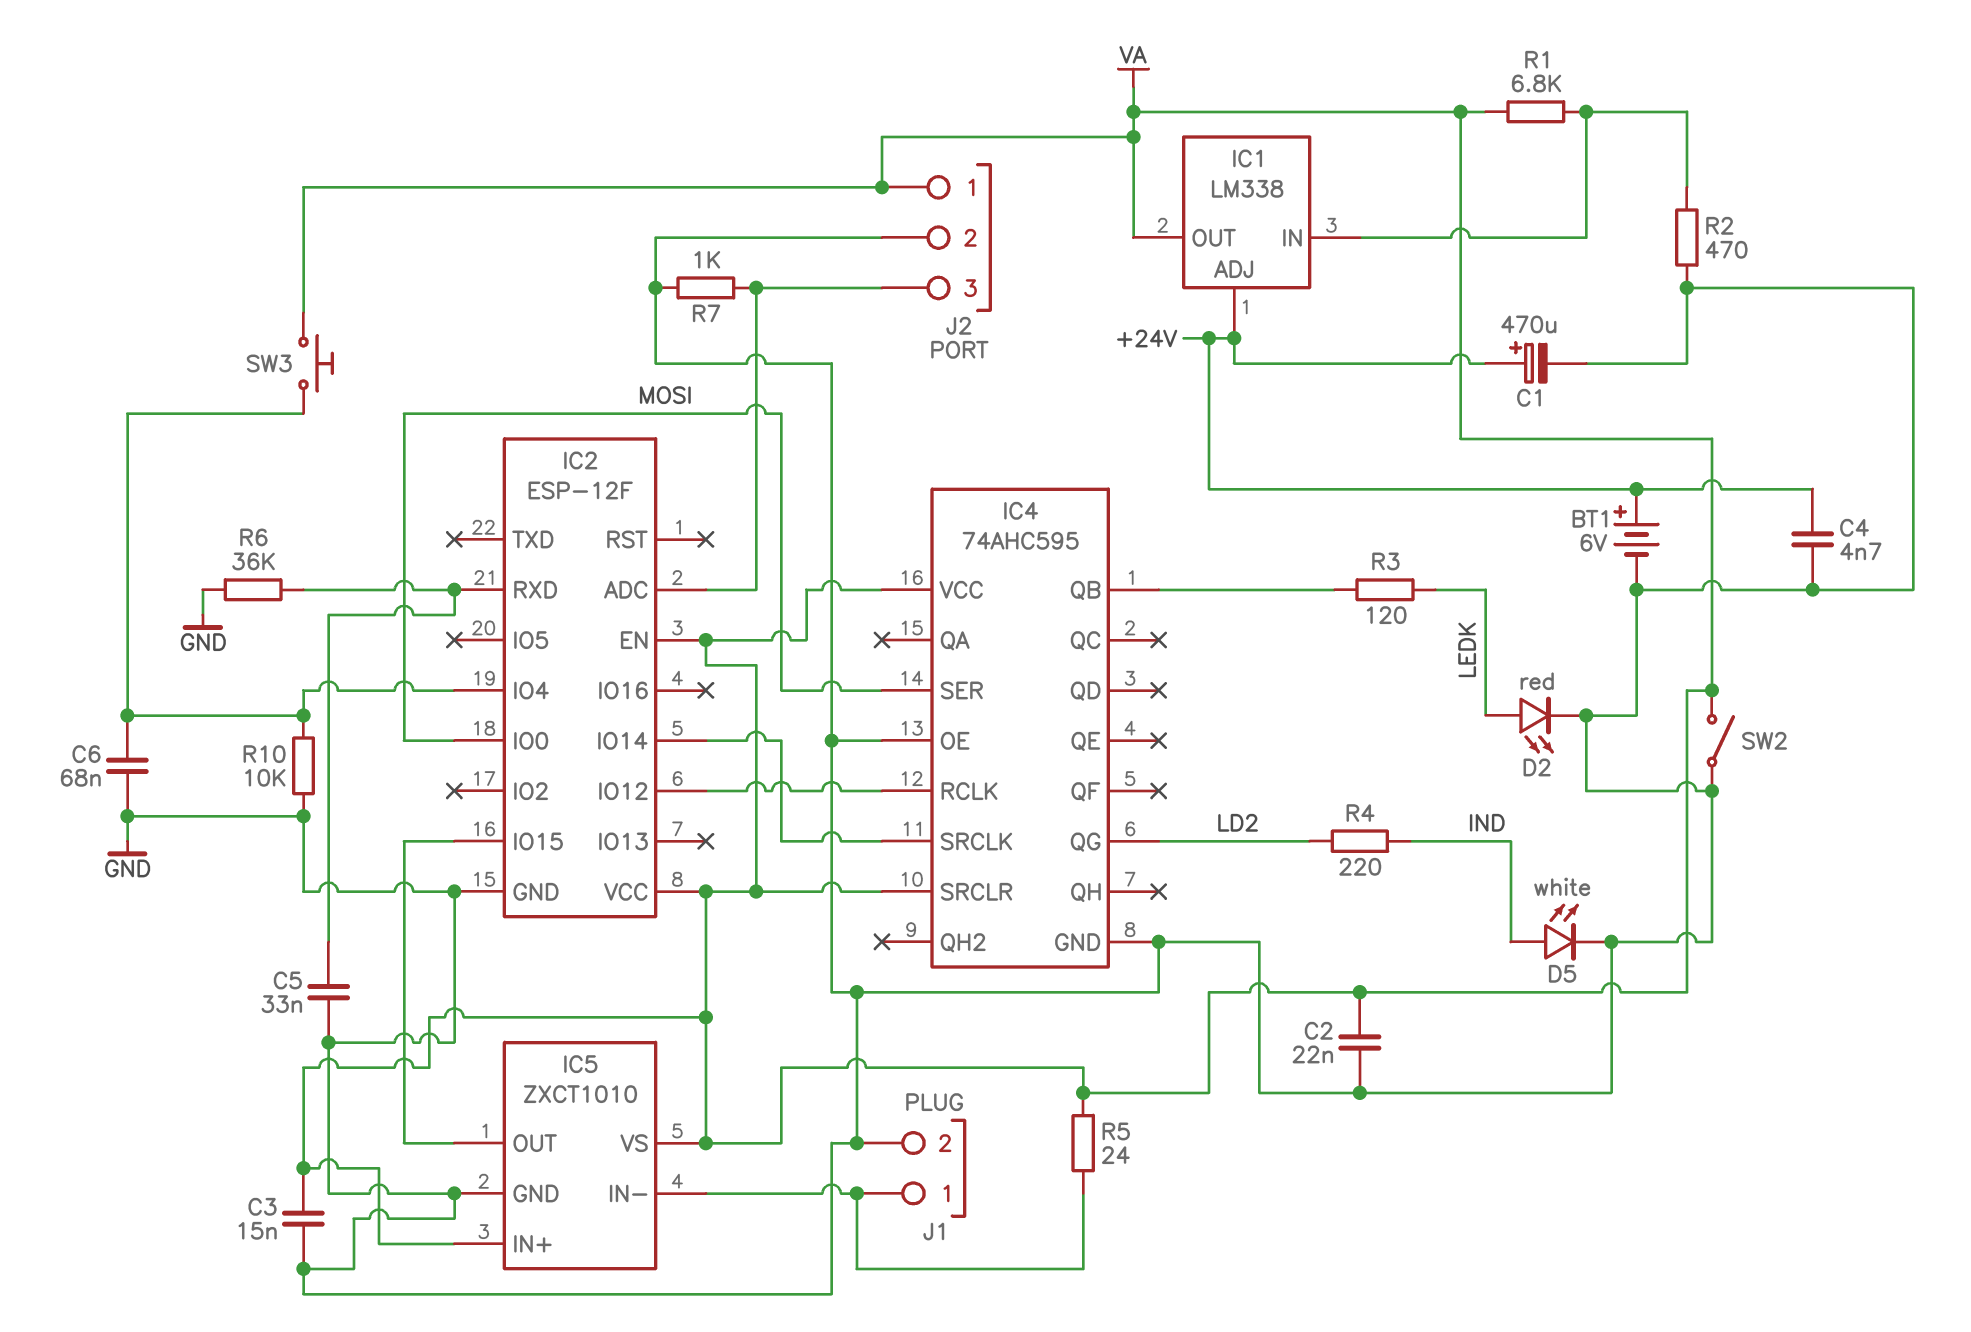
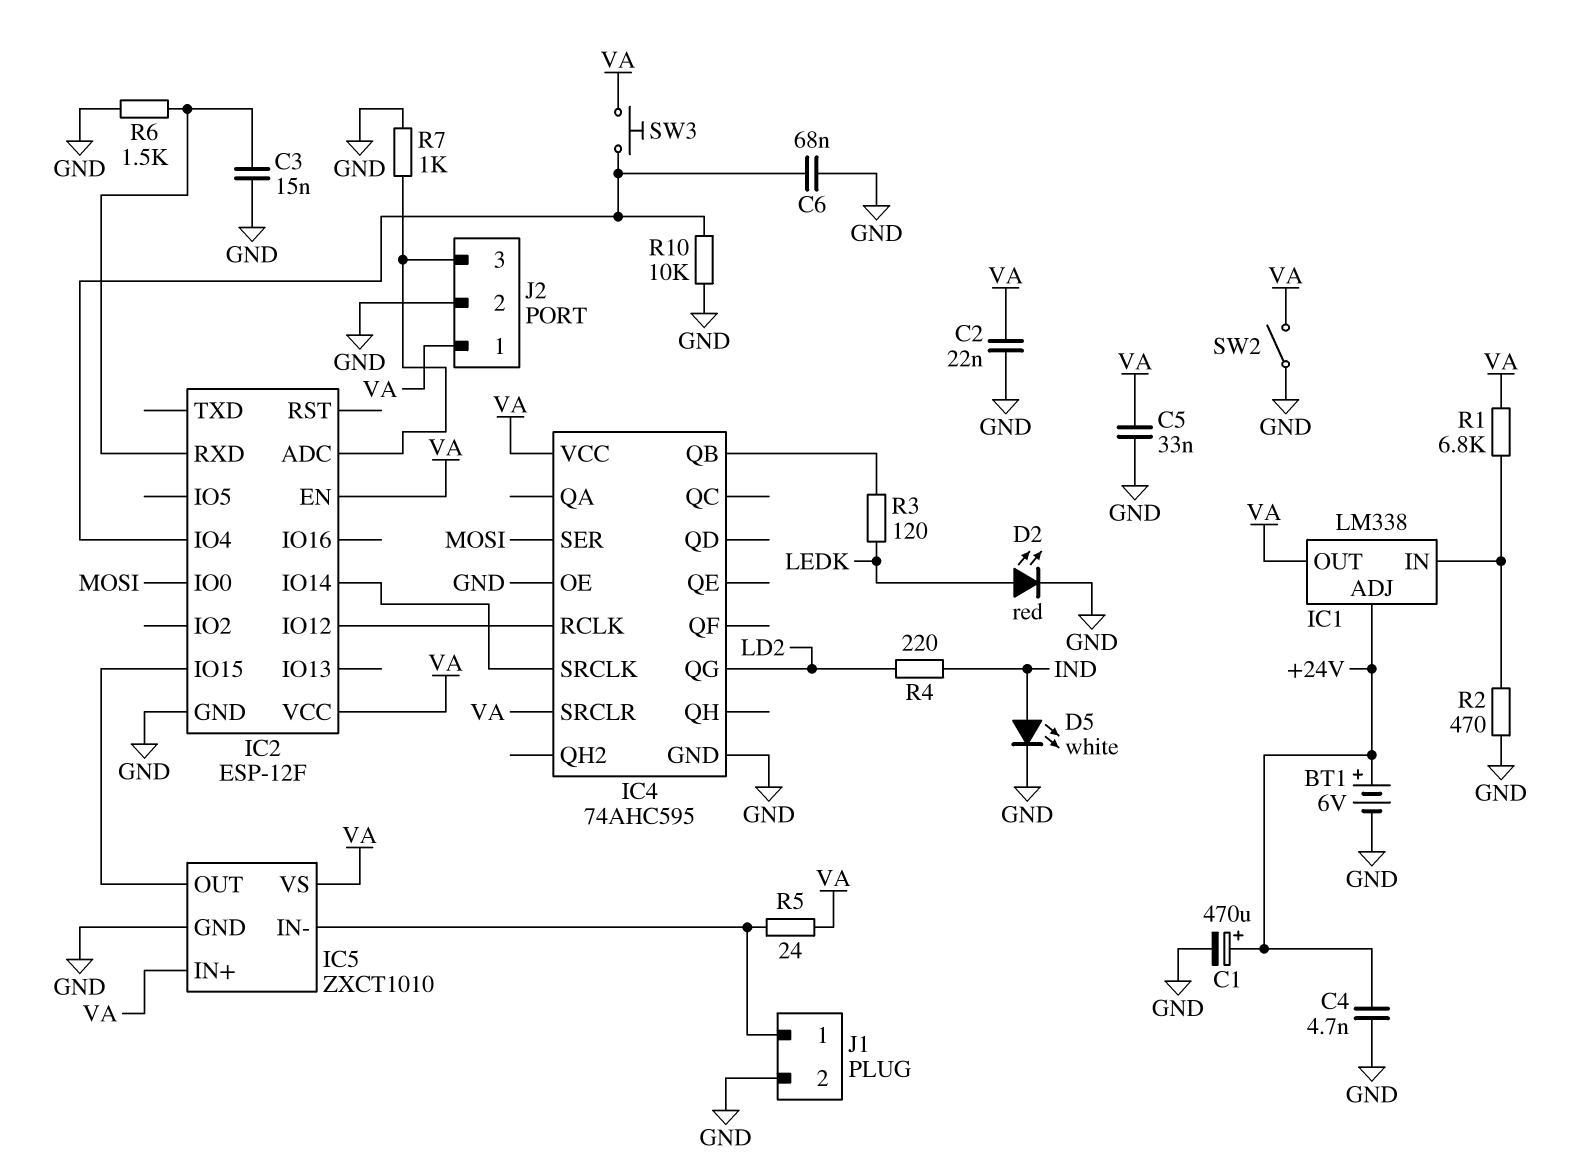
C3: 15nF (GND, VA) -> 15nF (GND, IC2/RXD)
C5: 33nF (GND, IC2/RXD) -> 33nF (GND, VA)
R6: 36k (GND, IC2/RXD) -> 1.5k (GND, IC2/RXD)

